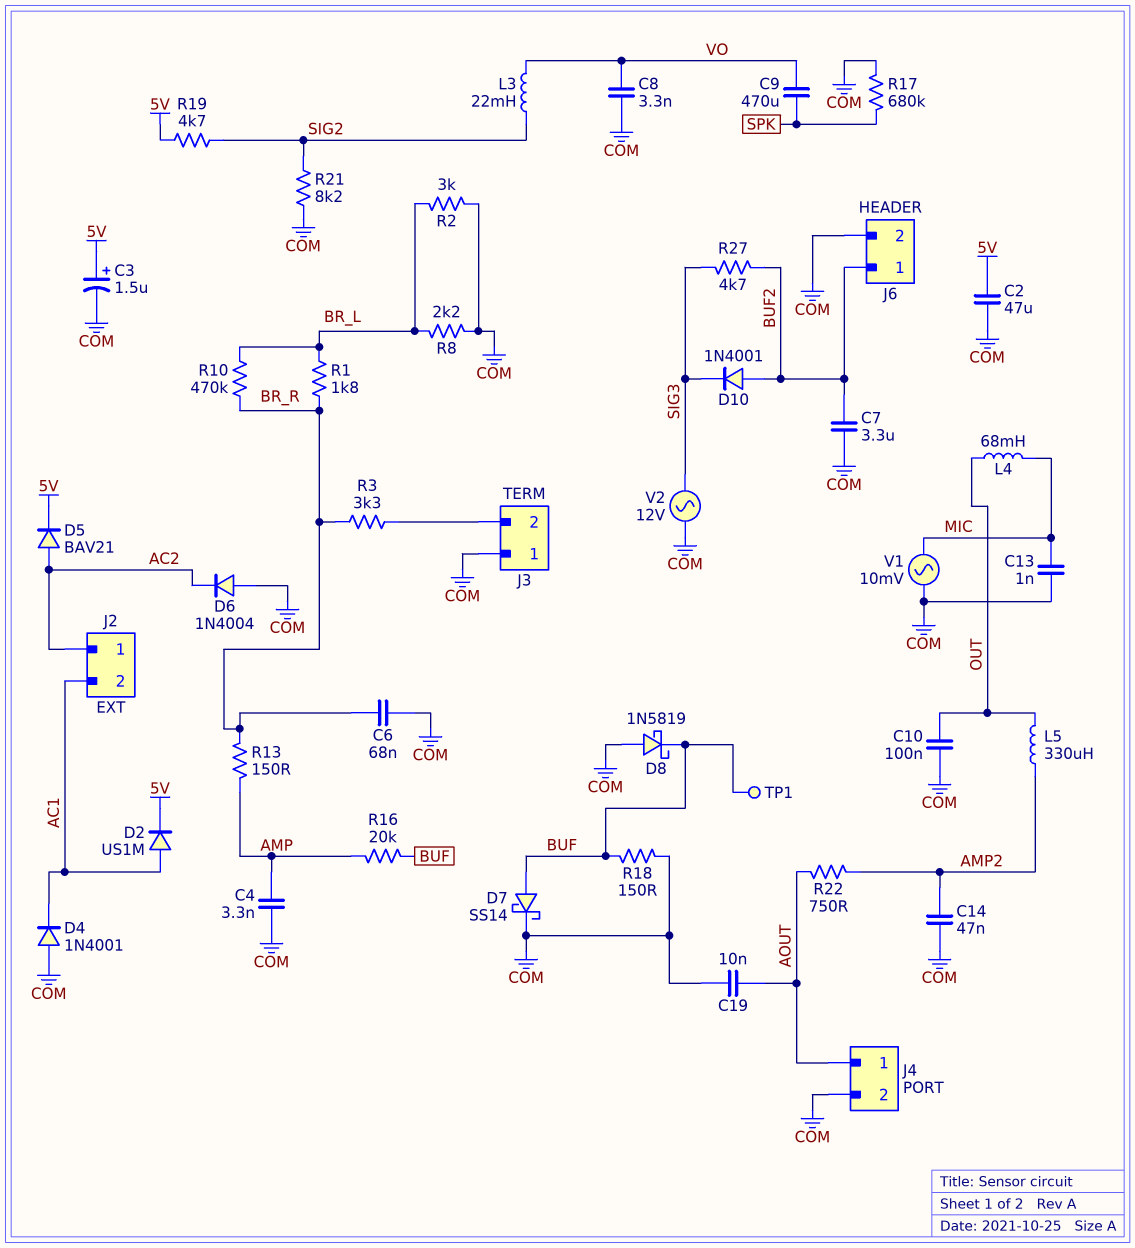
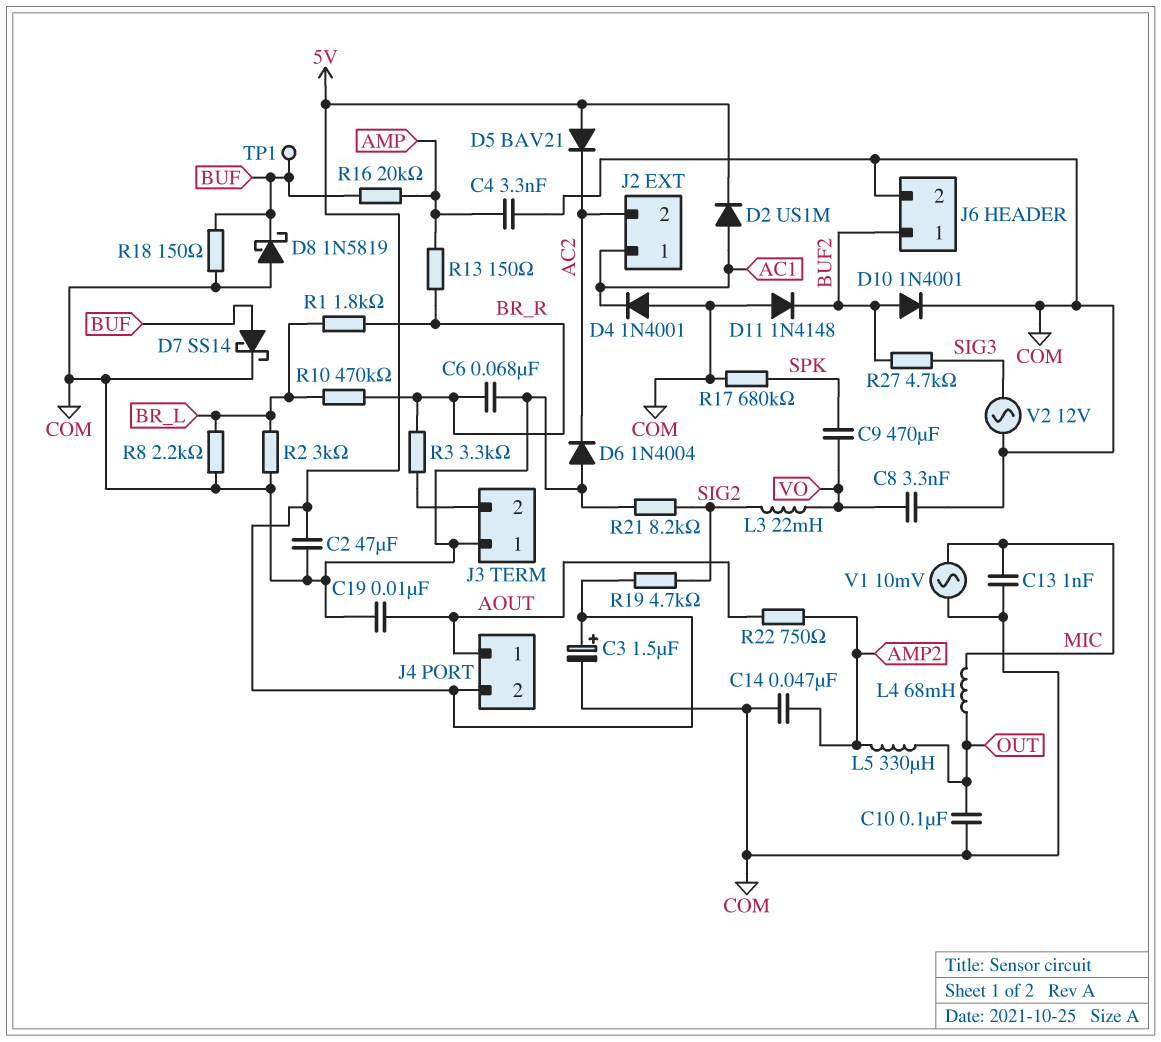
C7: 3.3uF (BUF2, COM) -> none
D5: diode BAV21 (A AC2, K 5V) -> diode BAV21 (A 5V, K AC2)
D10: diode 1N4001 (A BUF2, K SIG3) -> diode 1N4001 (A BUF2, K COM)
D11: none -> diode 1N4148 (A COM, K BUF2)
J2 pin 1: AC2 -> AC1
J2 pin 2: AC1 -> AC2
J4 pin 2: COM -> 5V

